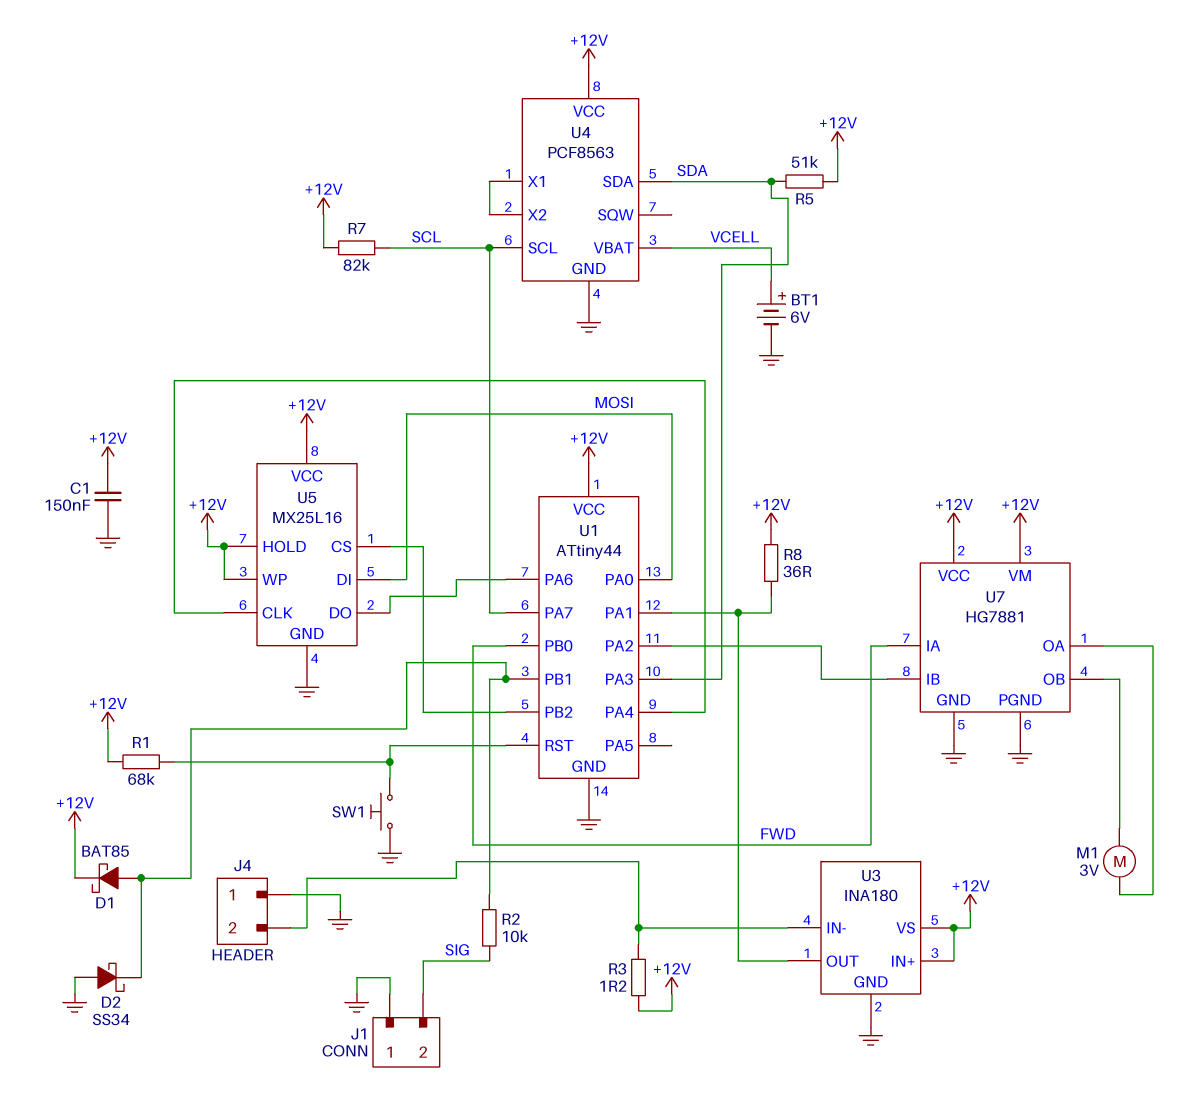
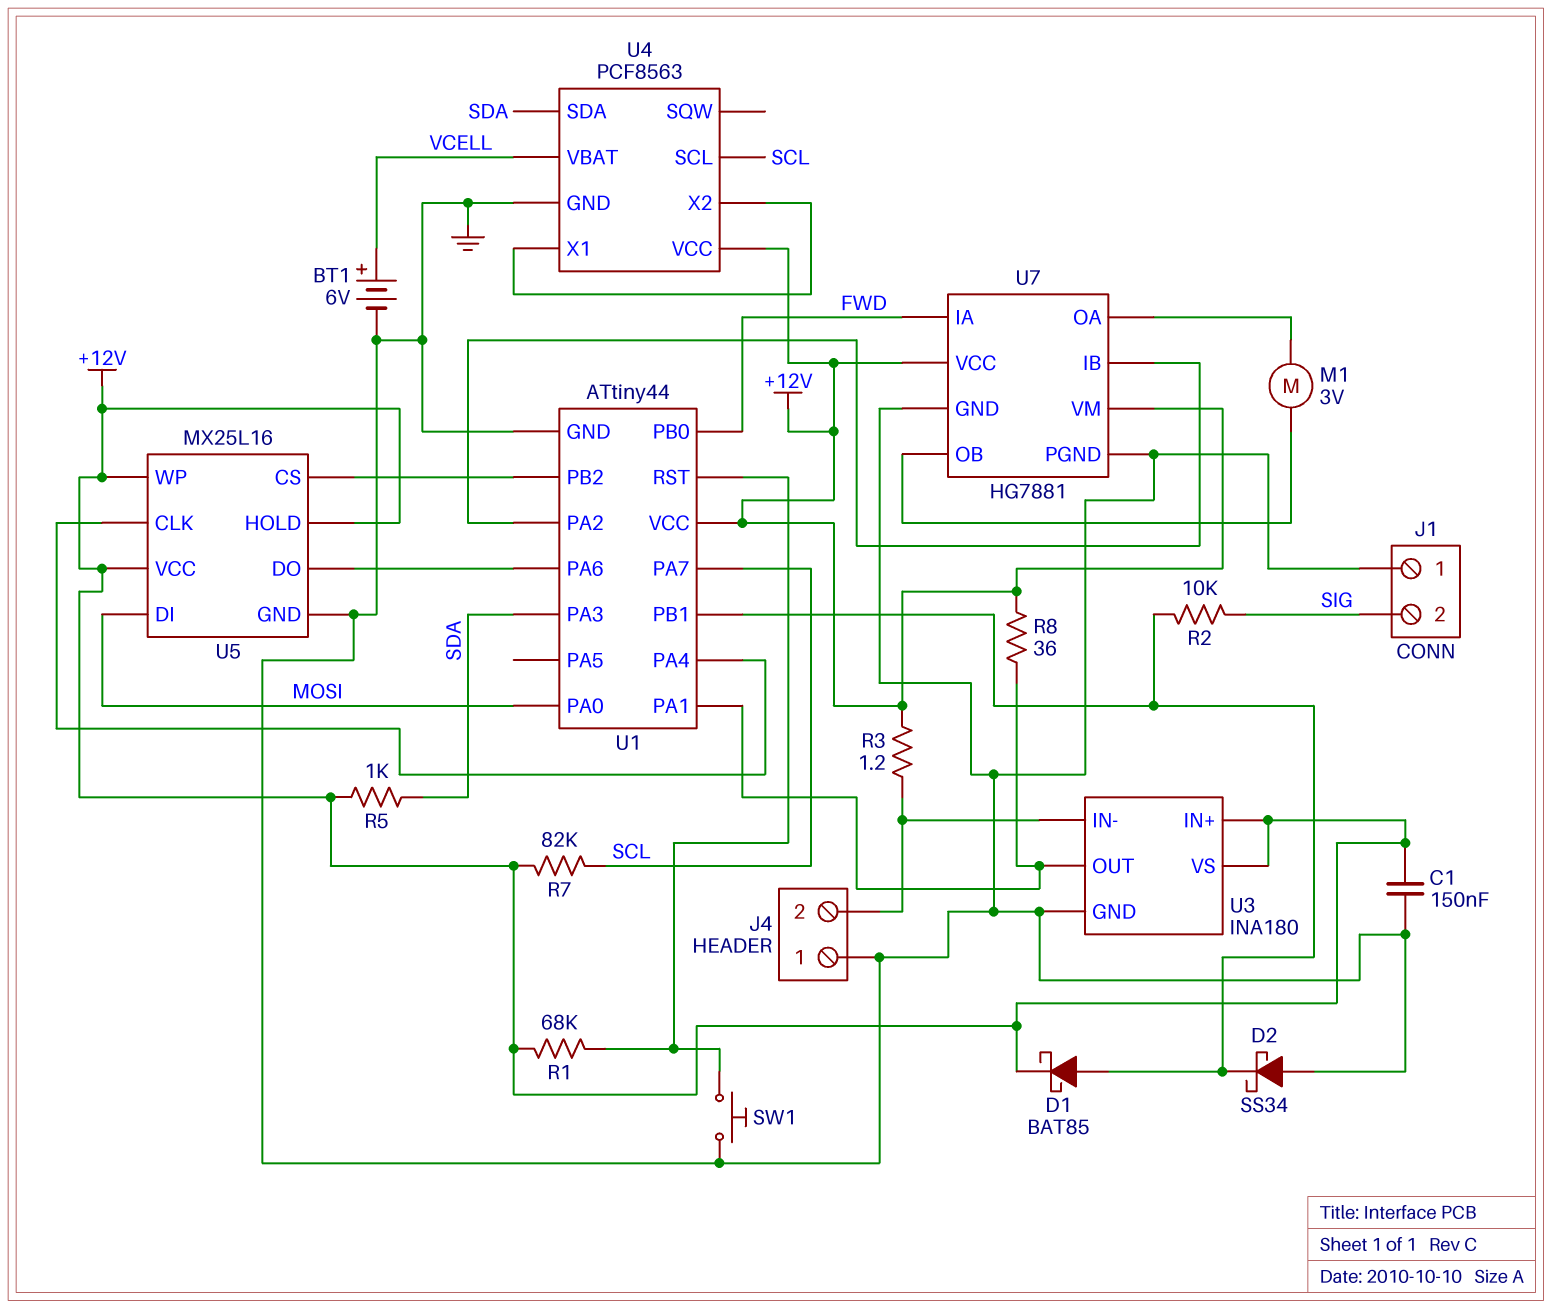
R5: 51k (+12V, SDA) -> 1k (+12V, SDA)

